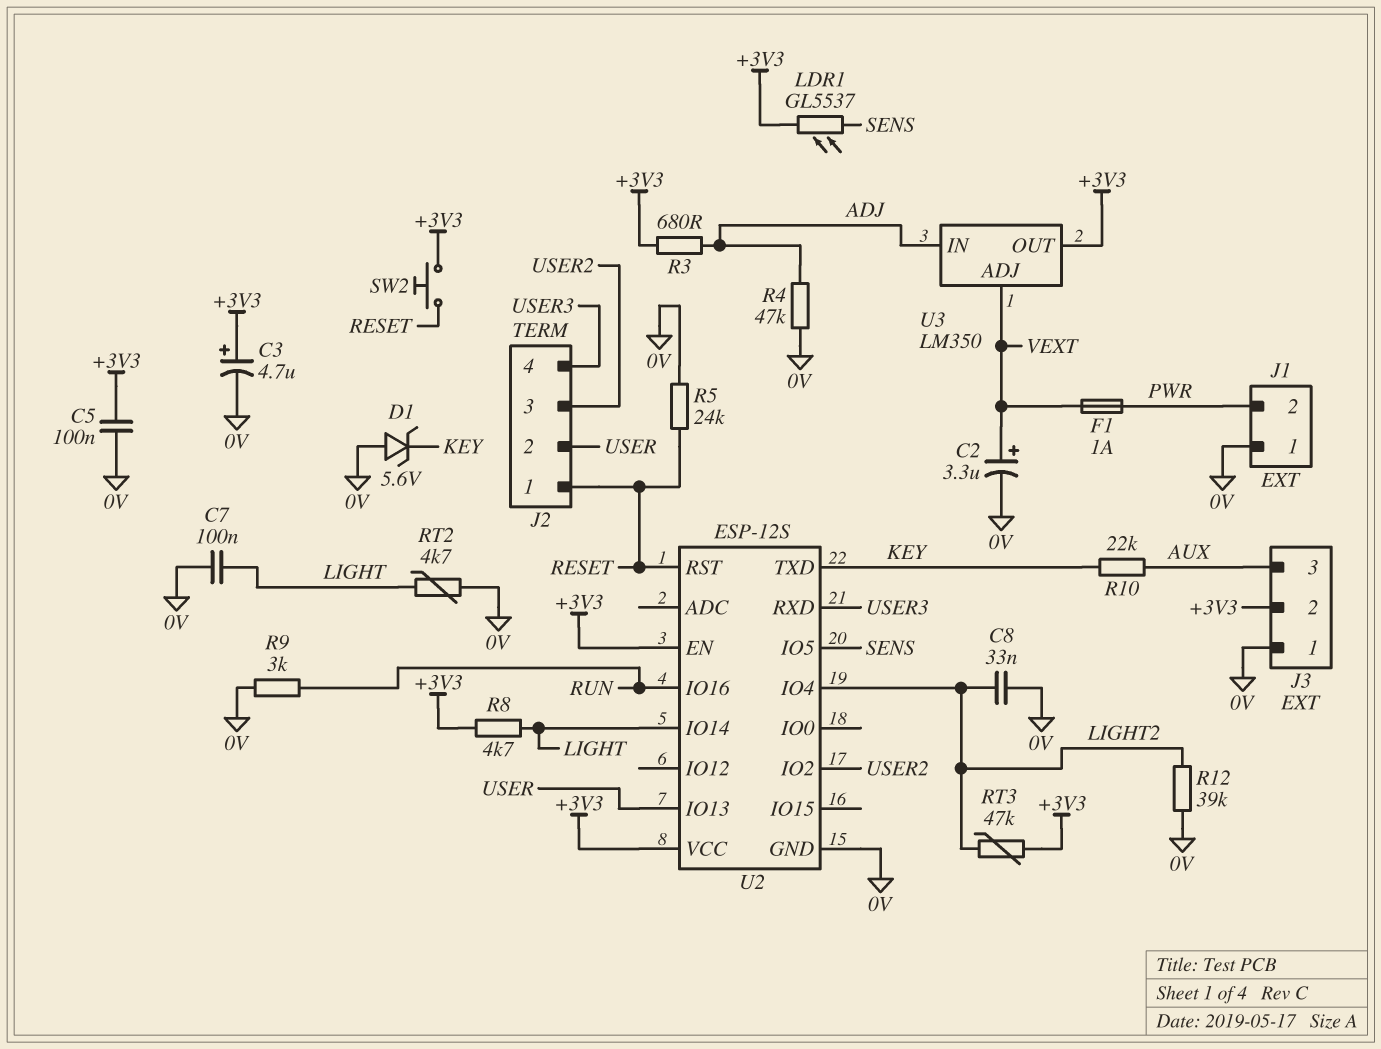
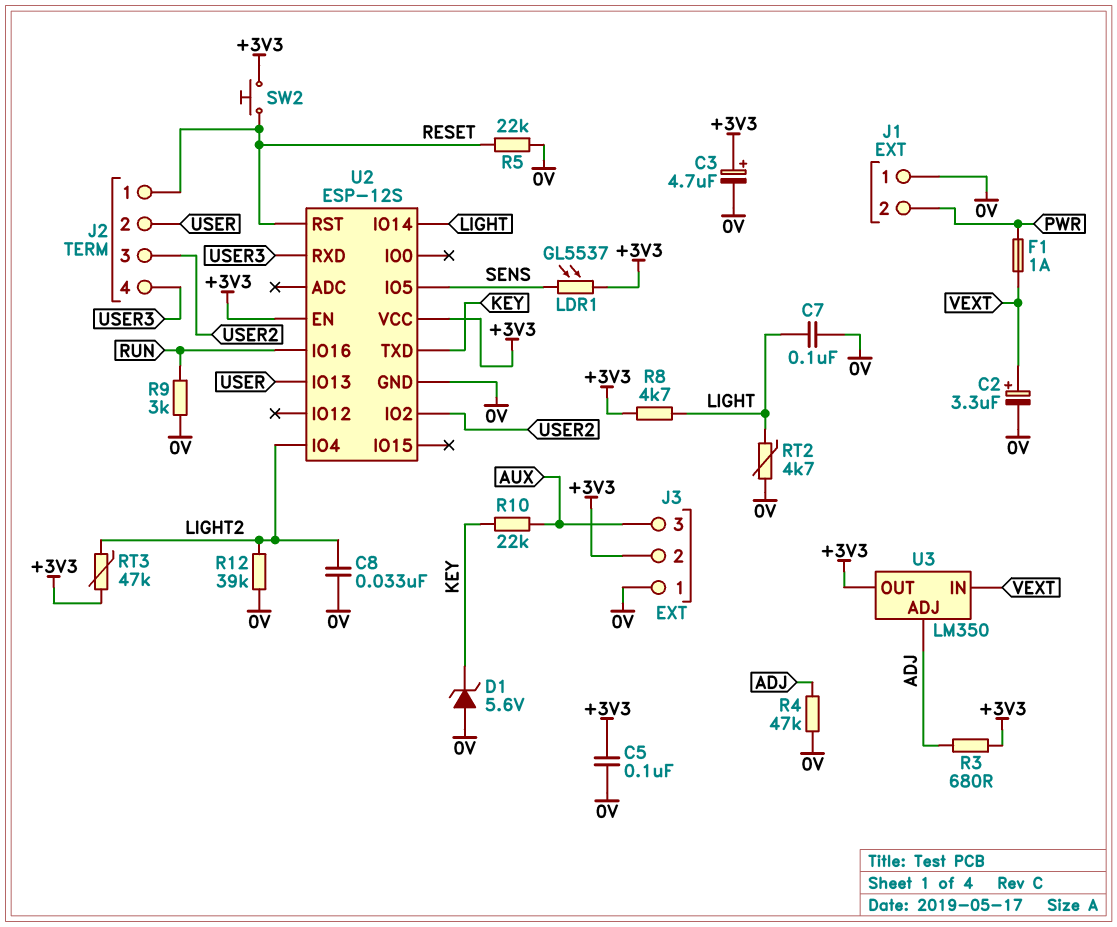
R5: 24k (0V, RESET) -> 22k (0V, RESET)
U3 pin ADJ: VEXT -> ADJ
U3 pin IN: ADJ -> VEXT

